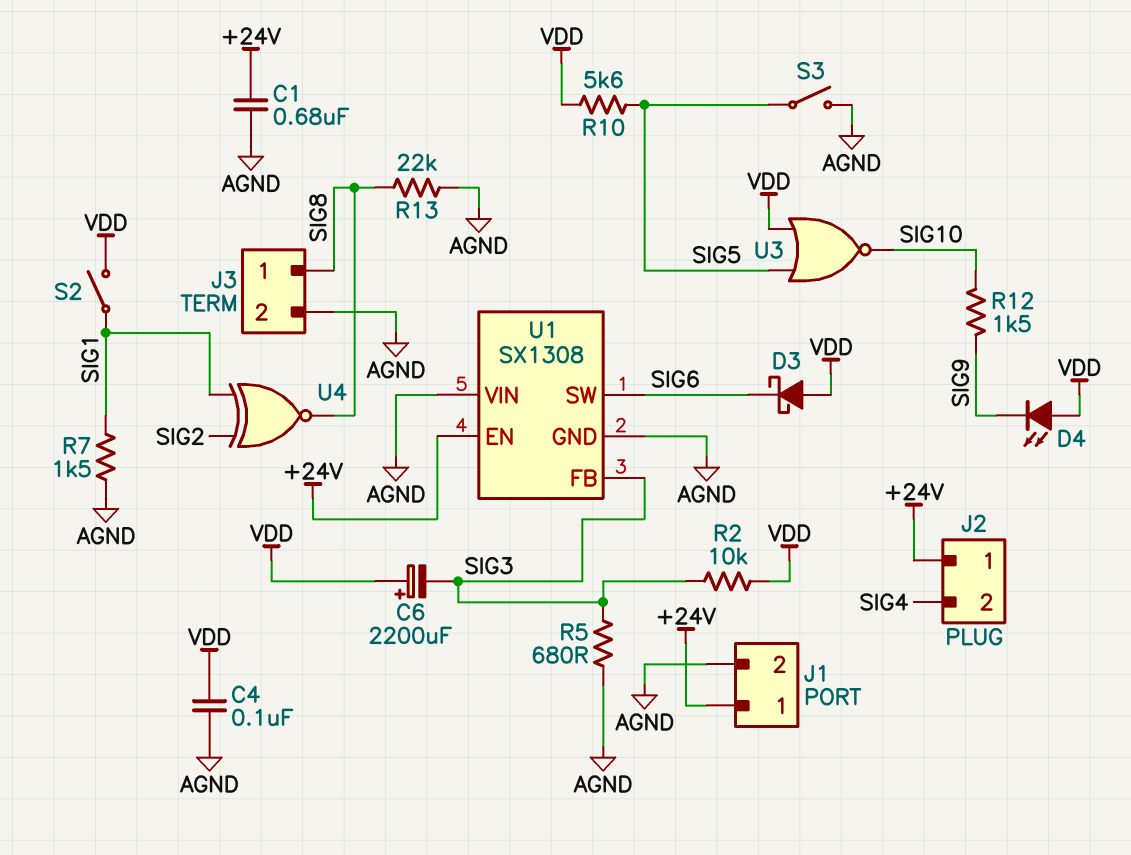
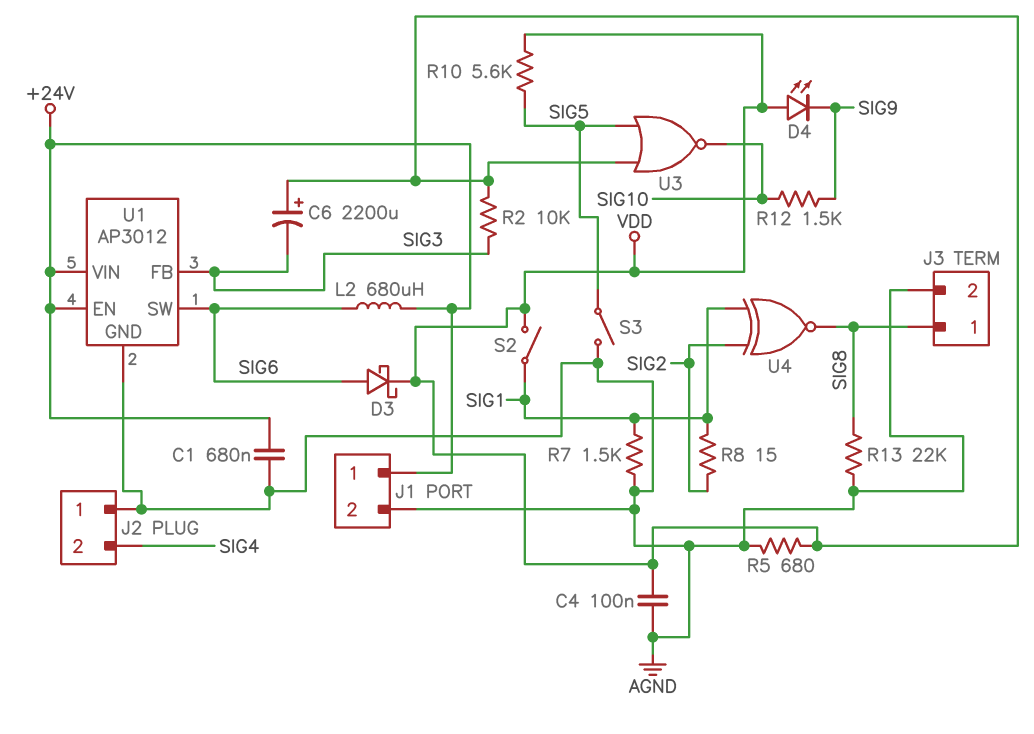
D3: schottky (A VDD, K SIG6) -> schottky (A SIG6, K VDD)
J2 pin 1: +24V -> AGND
L2: none -> 680uH (+24V, SIG6)
R5: 680 (AGND, SIG3) -> 680 (AGND, VDD)
R8: none -> 15 (SIG1, SIG2)
U1: SX1308 -> AP3012
U1 pin VIN: AGND -> +24V

